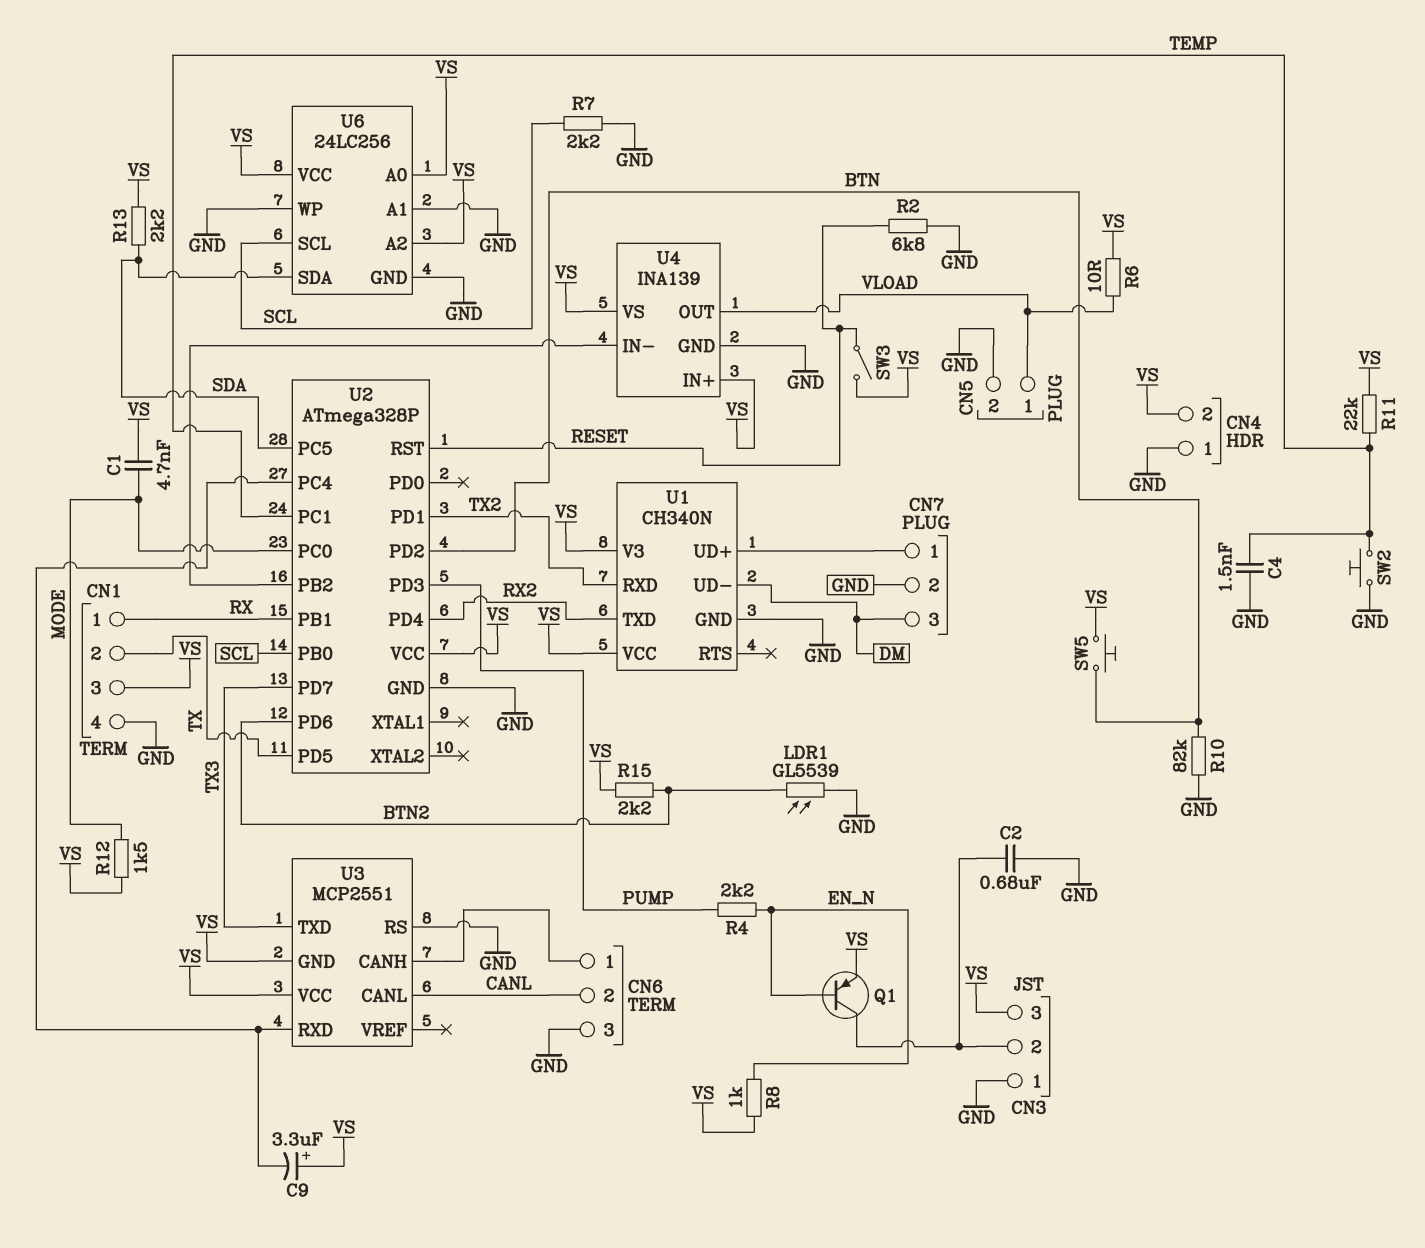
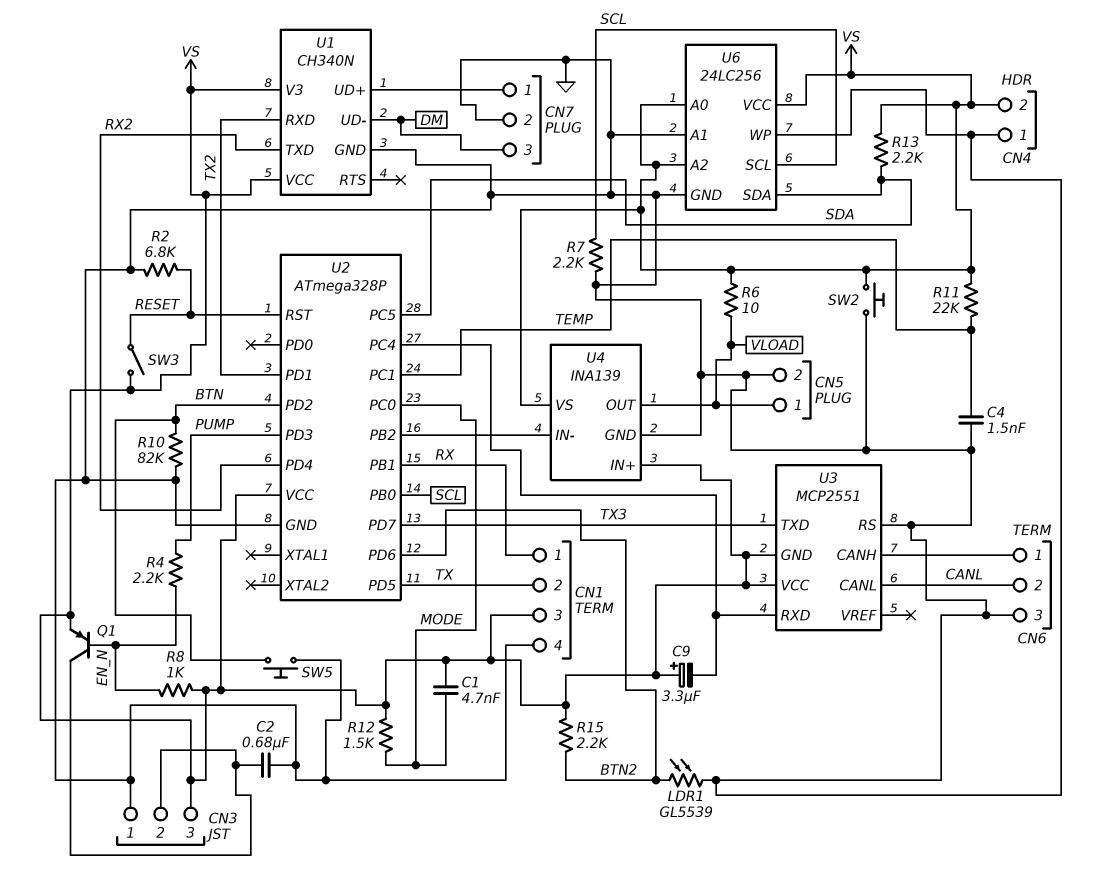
SW2: button (GND, TEMP) -> button (GND, VS)
SW5: button (BTN, VS) -> button (BTN, GND)

